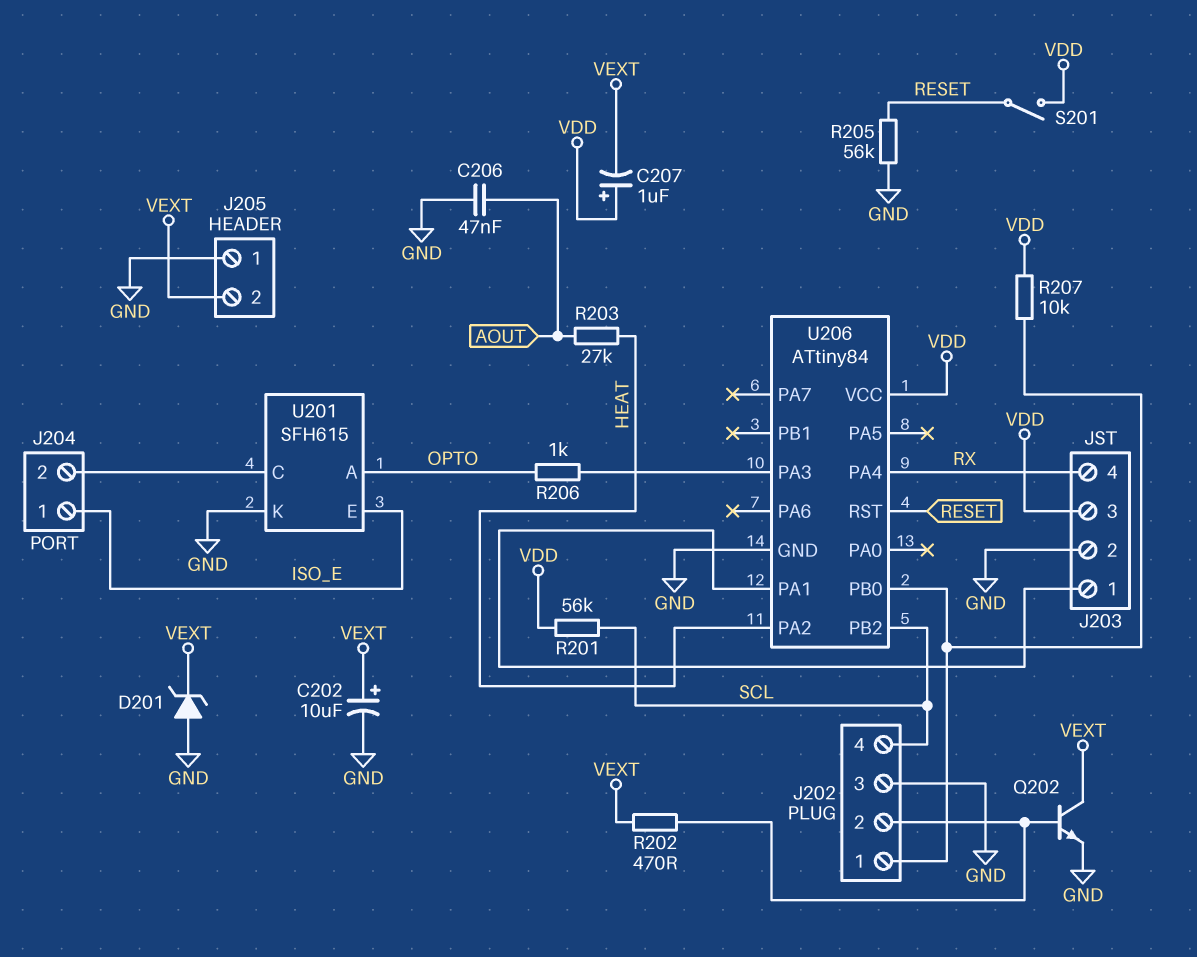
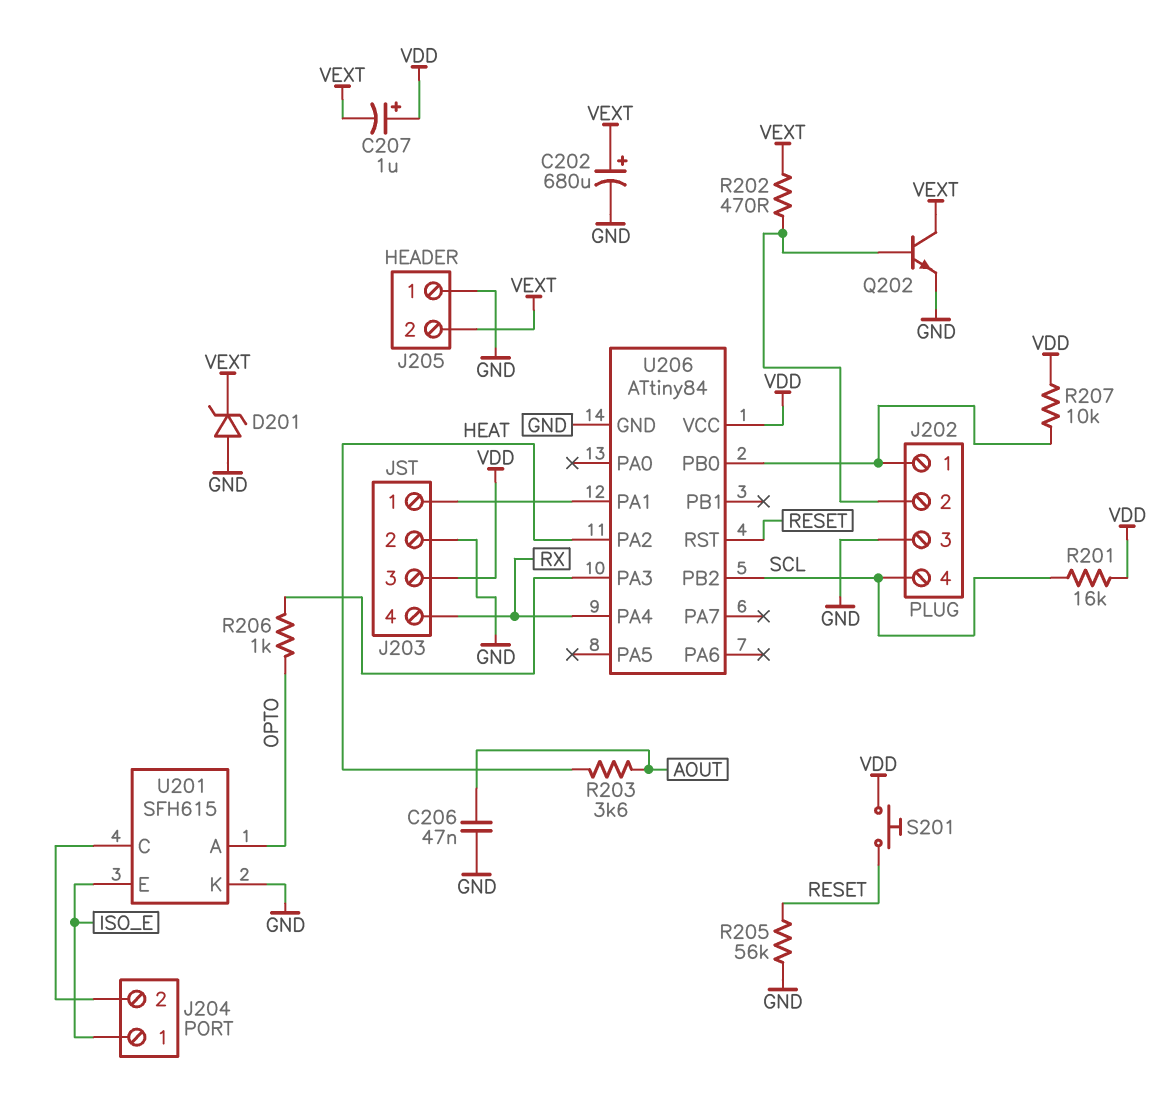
C202: 10uF (plus VEXT, minus GND) -> 680uF (plus VEXT, minus GND)
R201: 56k (SCL, VDD) -> 16k (SCL, VDD)
R203: 27k (AOUT, HEAT) -> 3.6k (AOUT, HEAT)
S201: switch (RESET, VDD) -> button (RESET, VDD)

